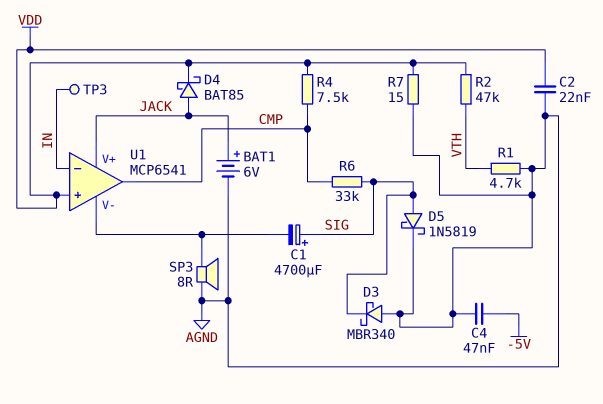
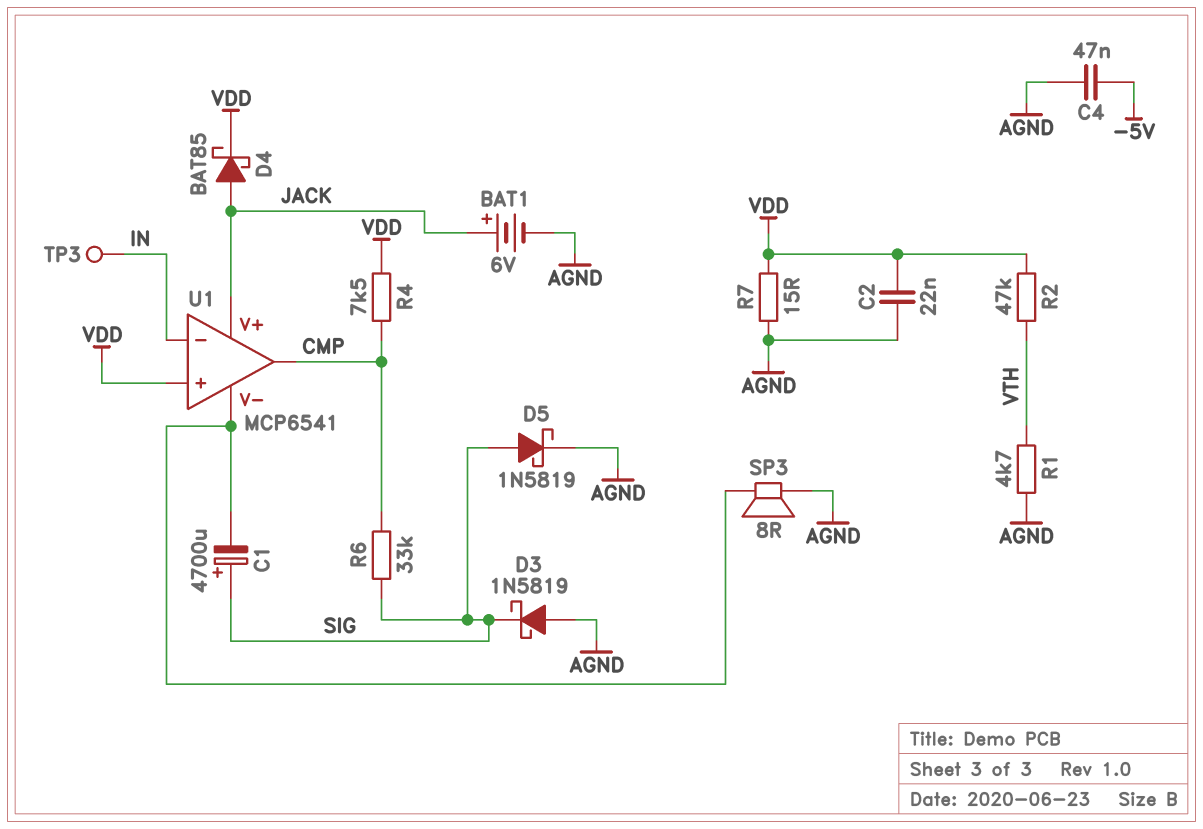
D3: schottky MBR340 (A AGND, K SIG) -> schottky 1N5819 (A AGND, K SIG)

